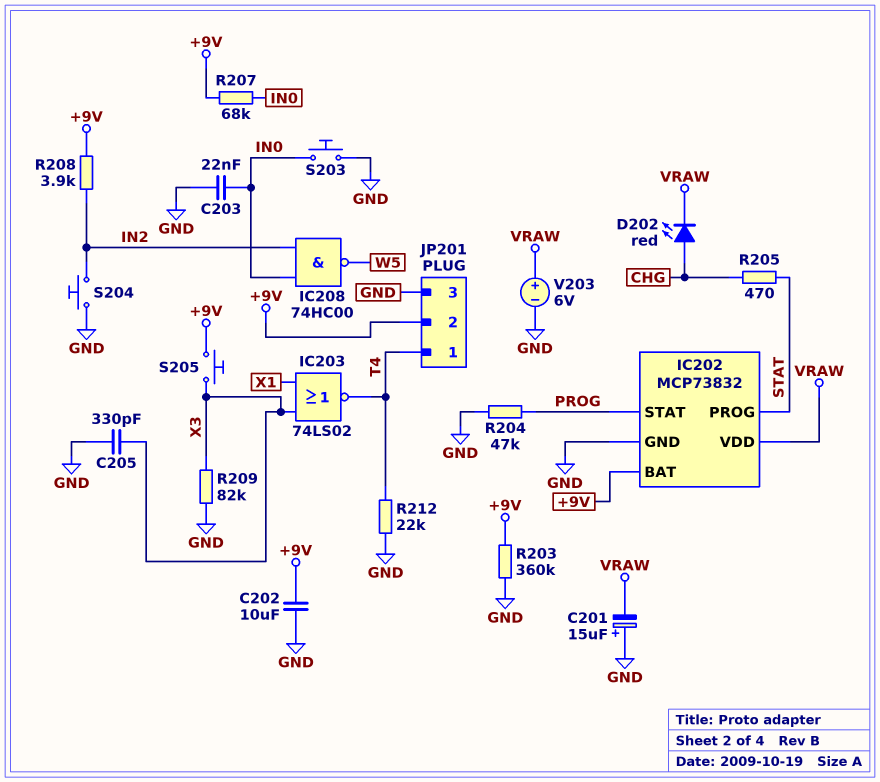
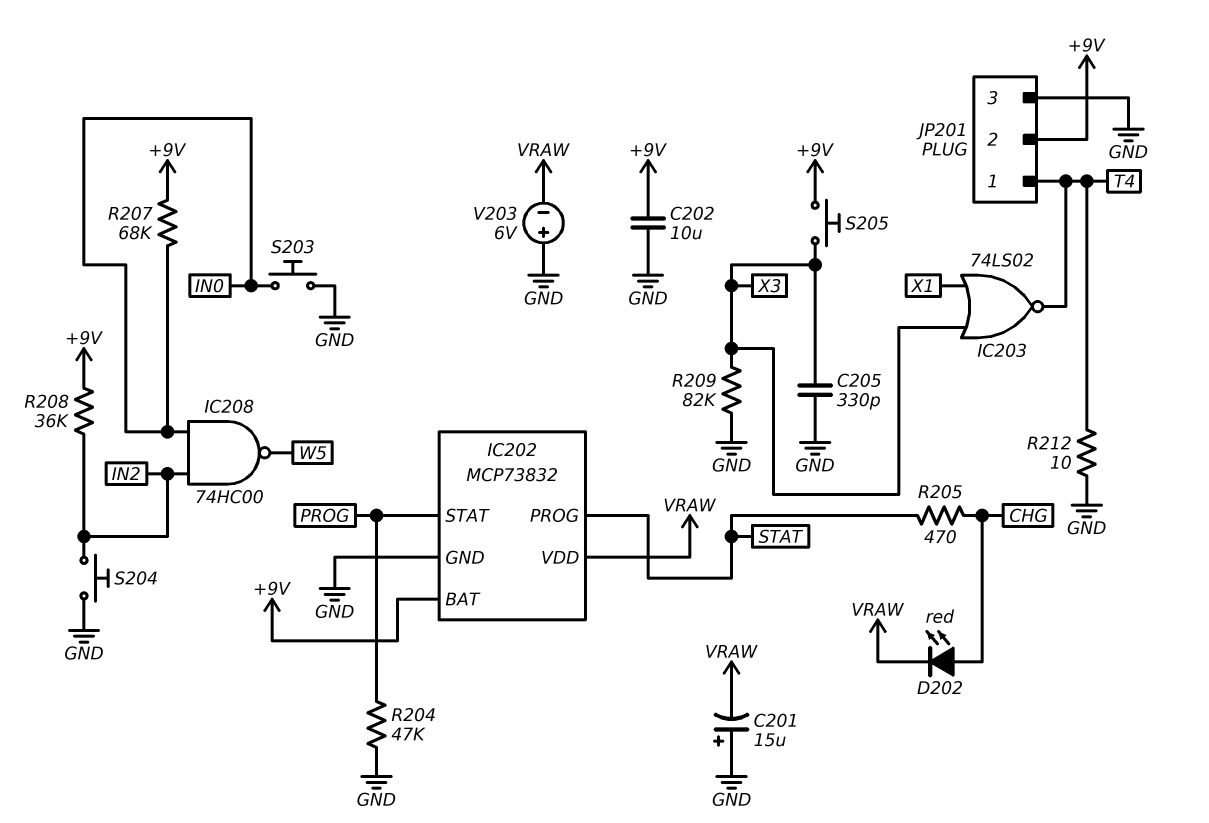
C203: 22nF (GND, IN0) -> none
R203: 360k (+9V, GND) -> none
R208: 3.9k (+9V, IN2) -> 36k (+9V, IN2)
R212: 22k (GND, T4) -> 10 (GND, T4)
V203: 6V (plus VRAW, minus GND) -> 6V (plus GND, minus VRAW)

